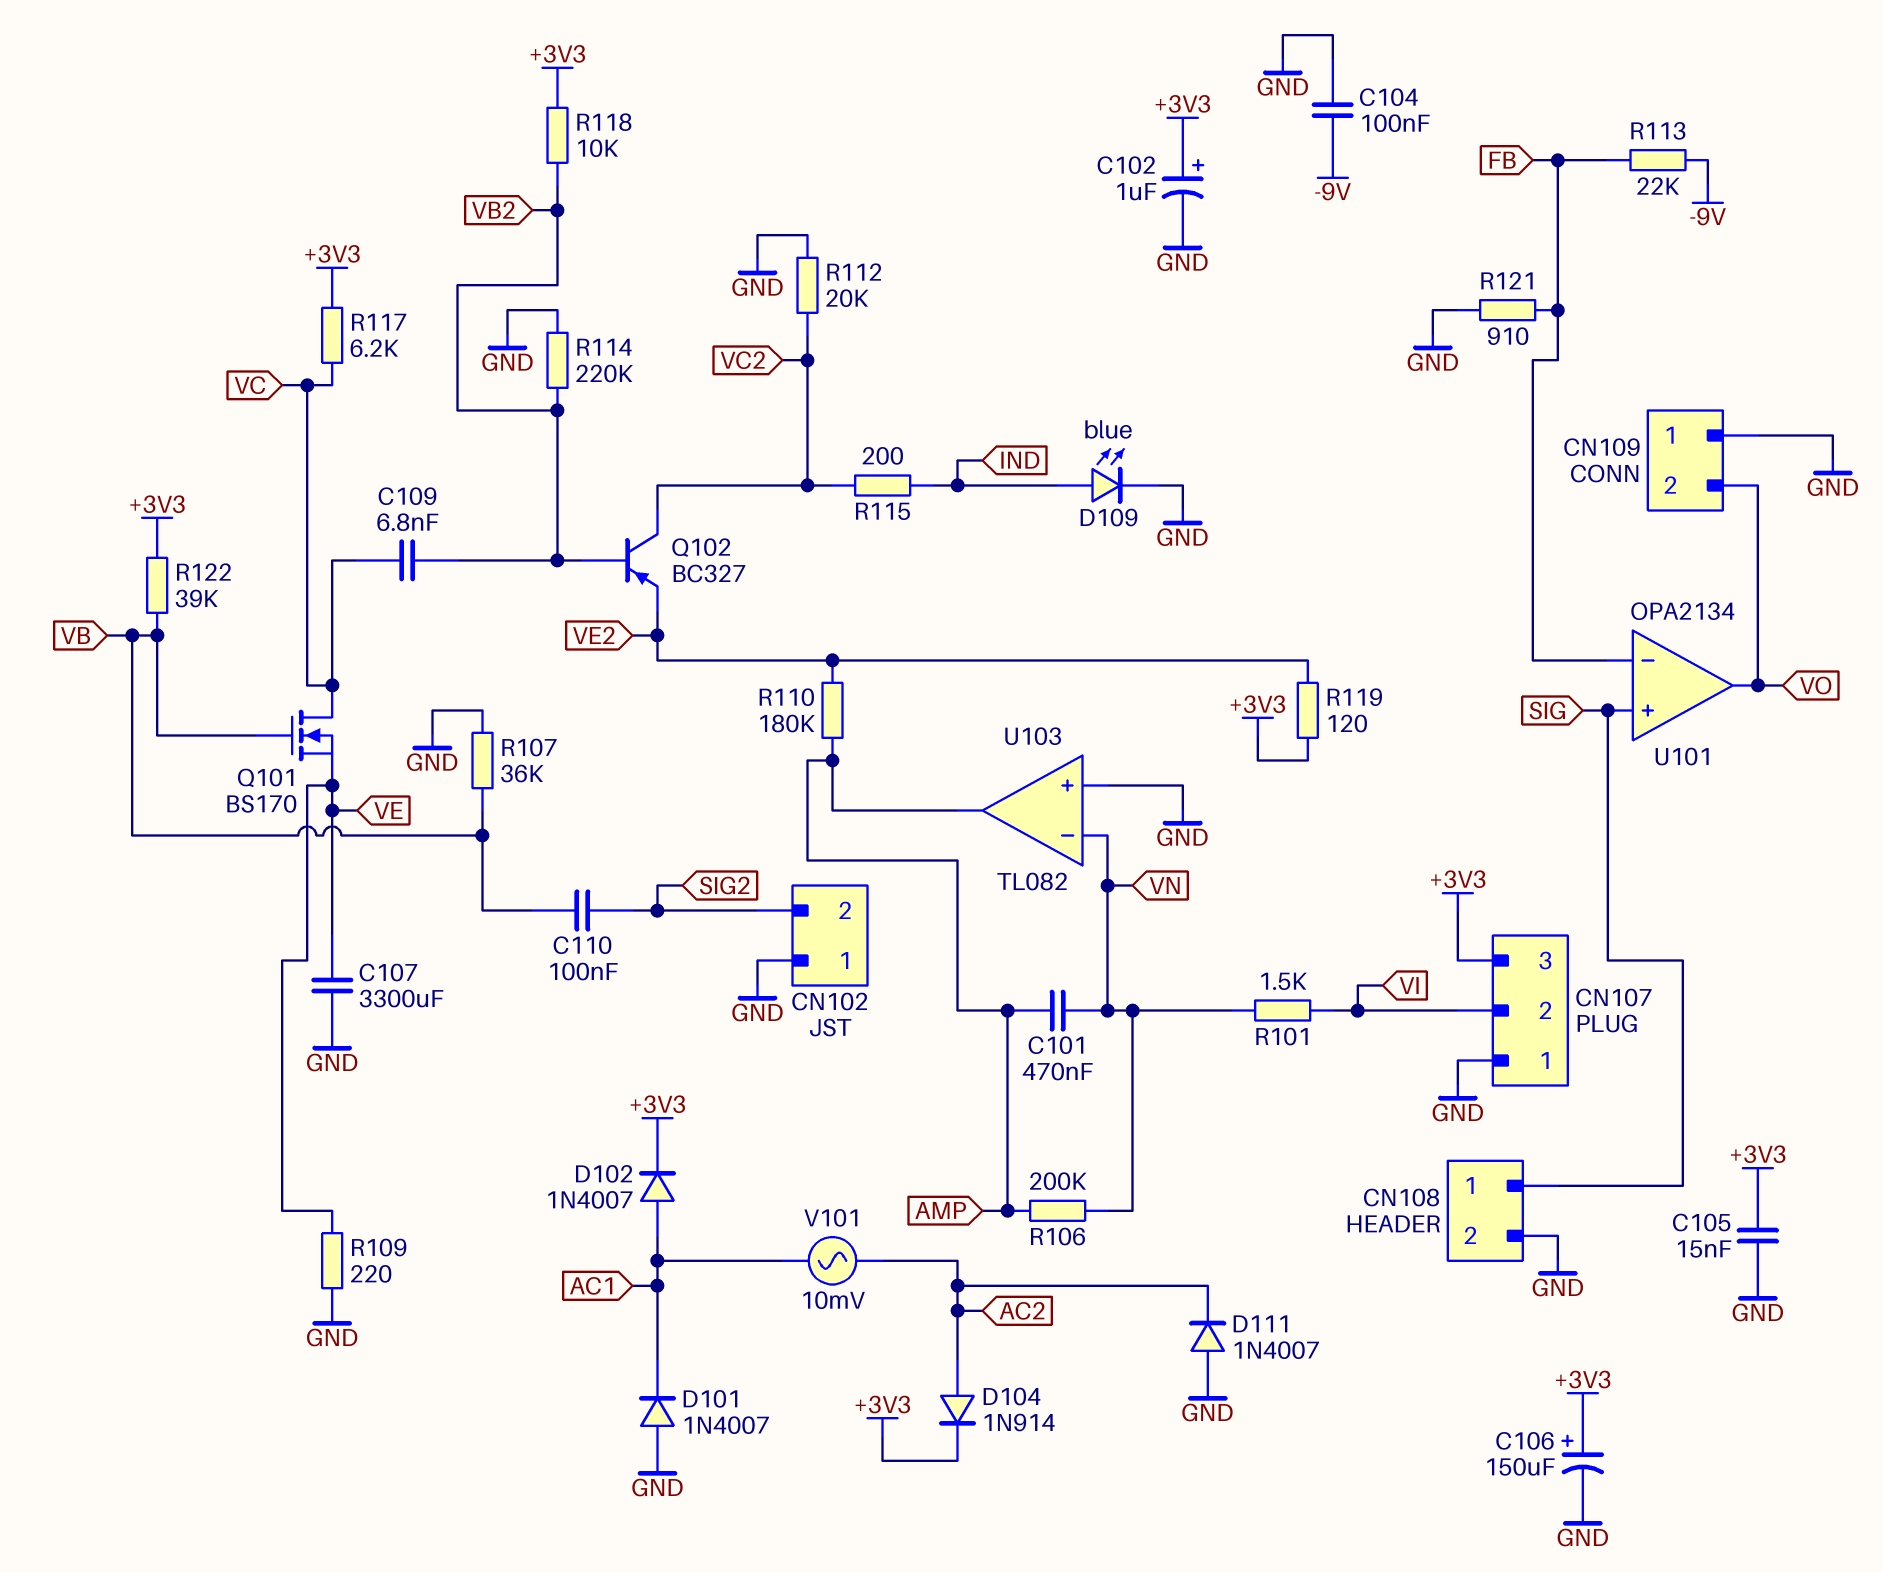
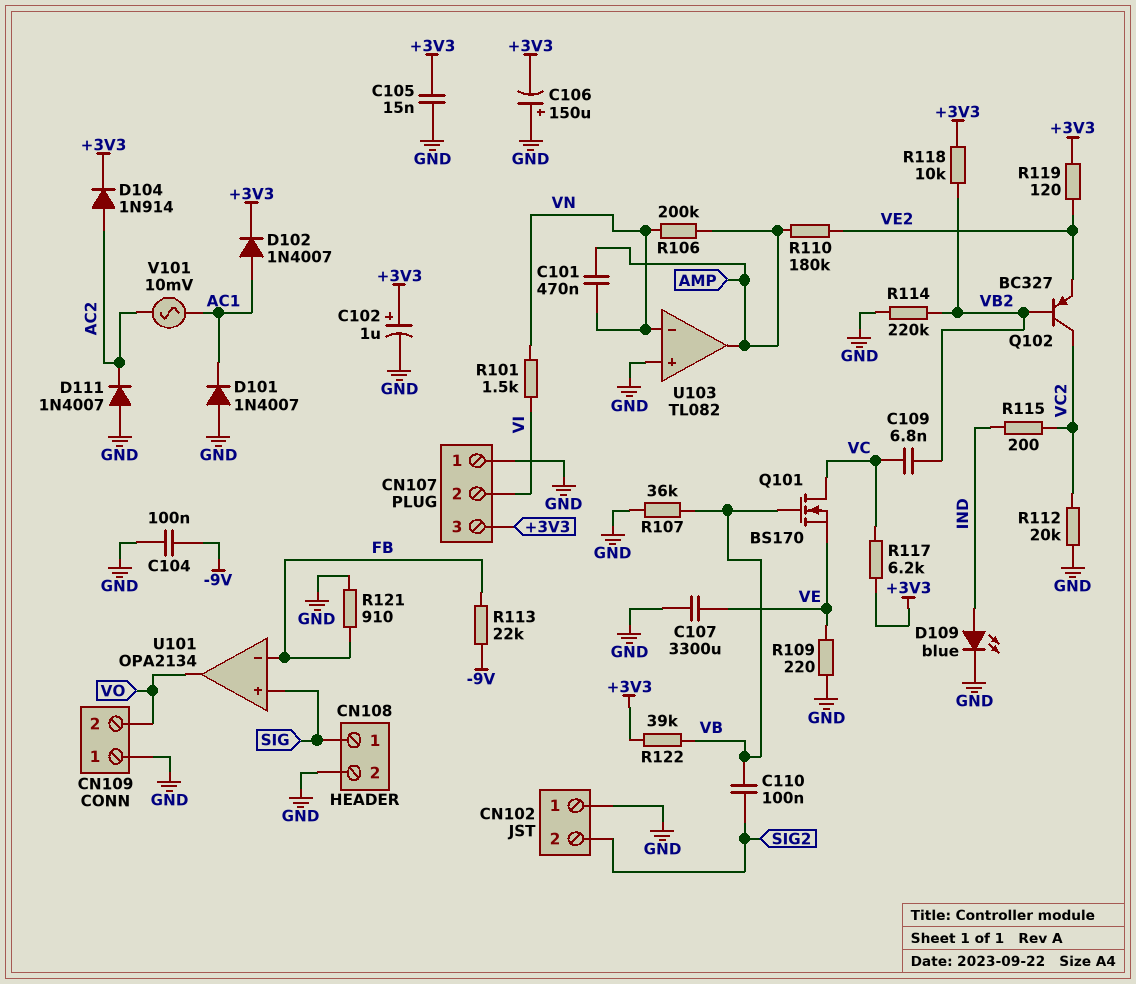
C106: 150uF (plus +3V3, minus GND) -> 150uF (plus GND, minus +3V3)

